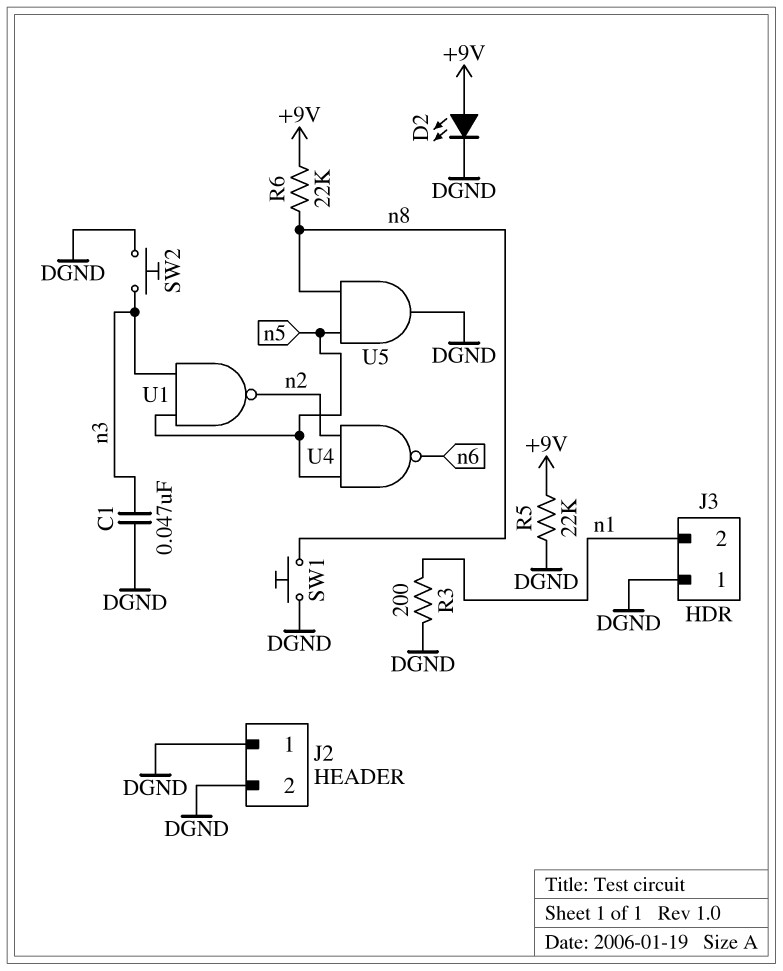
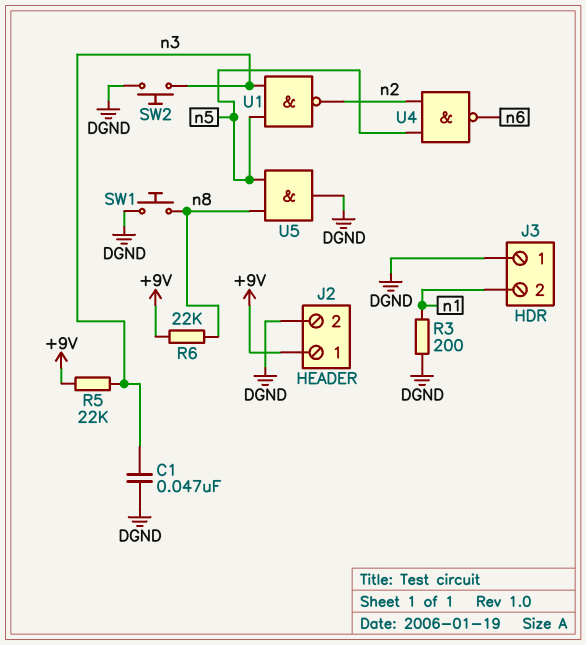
D2: LED (A +9V, K DGND) -> none
J2 pin 1: DGND -> +9V
R5: 22k (+9V, DGND) -> 22k (+9V, n3)

